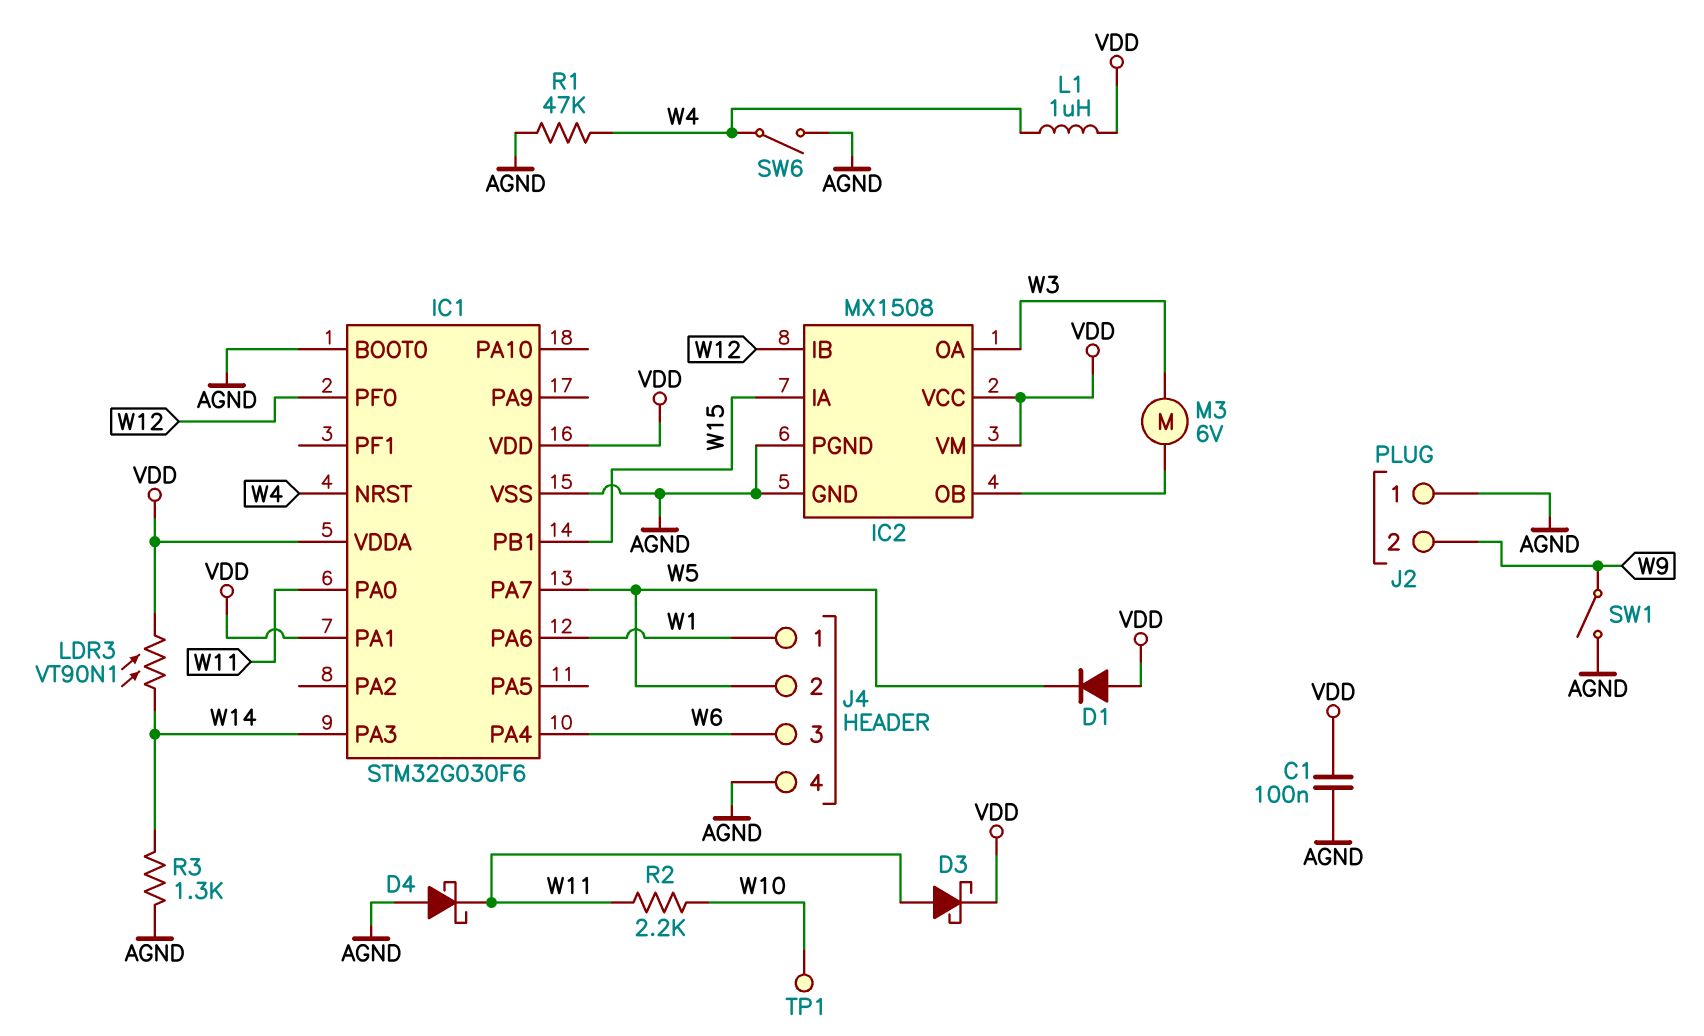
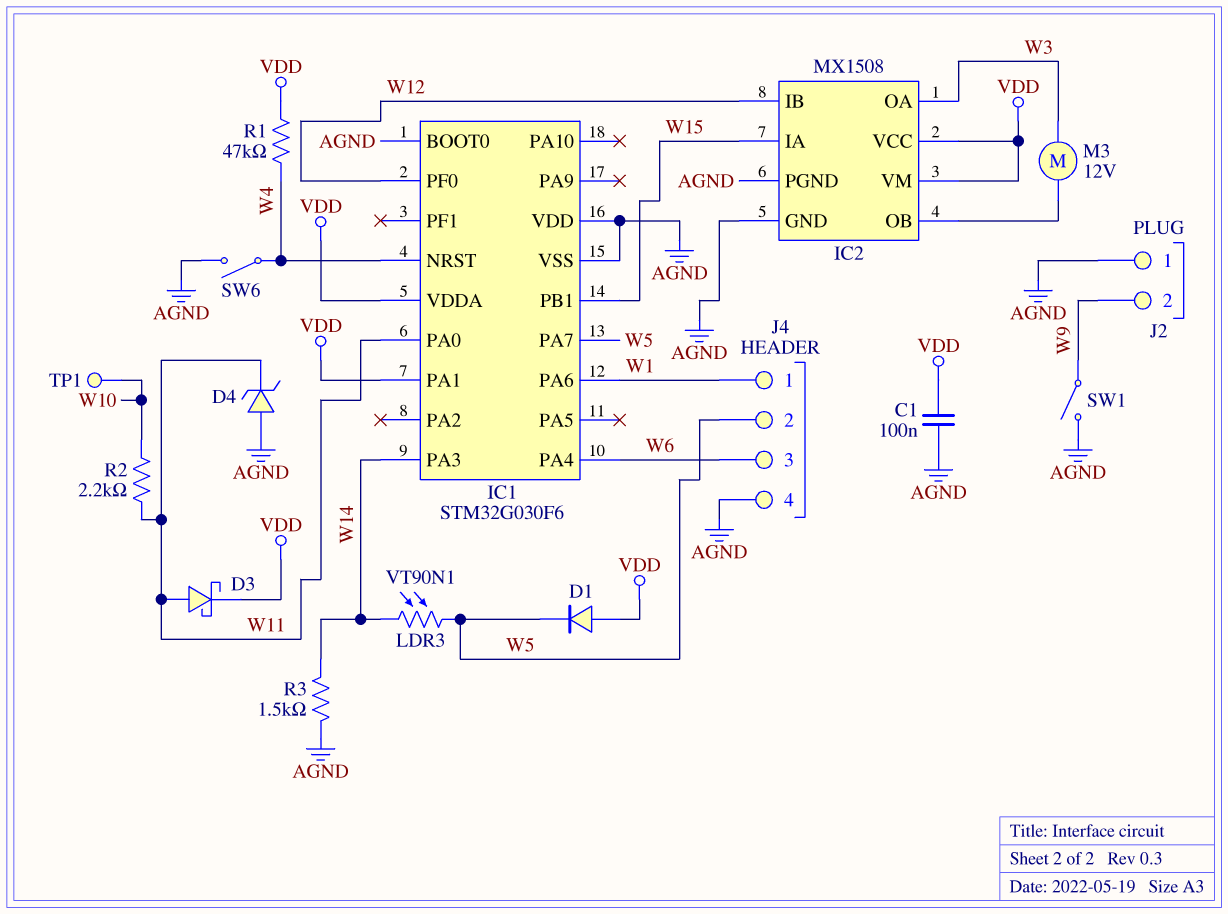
D4: schottky (A AGND, K W11) -> zener (A AGND, K W11)
IC1 pin VDD: VDD -> AGND
L1: 1uH (VDD, W4) -> none
LDR3: VT90N1 (VDD, W14) -> VT90N1 (W5, W14)
M3: motor 6V (IC2/OB, W3) -> motor 12V (IC2/OB, W3)
R1: 47k (AGND, W4) -> 47k (VDD, W4)
R3: 1.3k (AGND, W14) -> 1.5k (AGND, W14)

